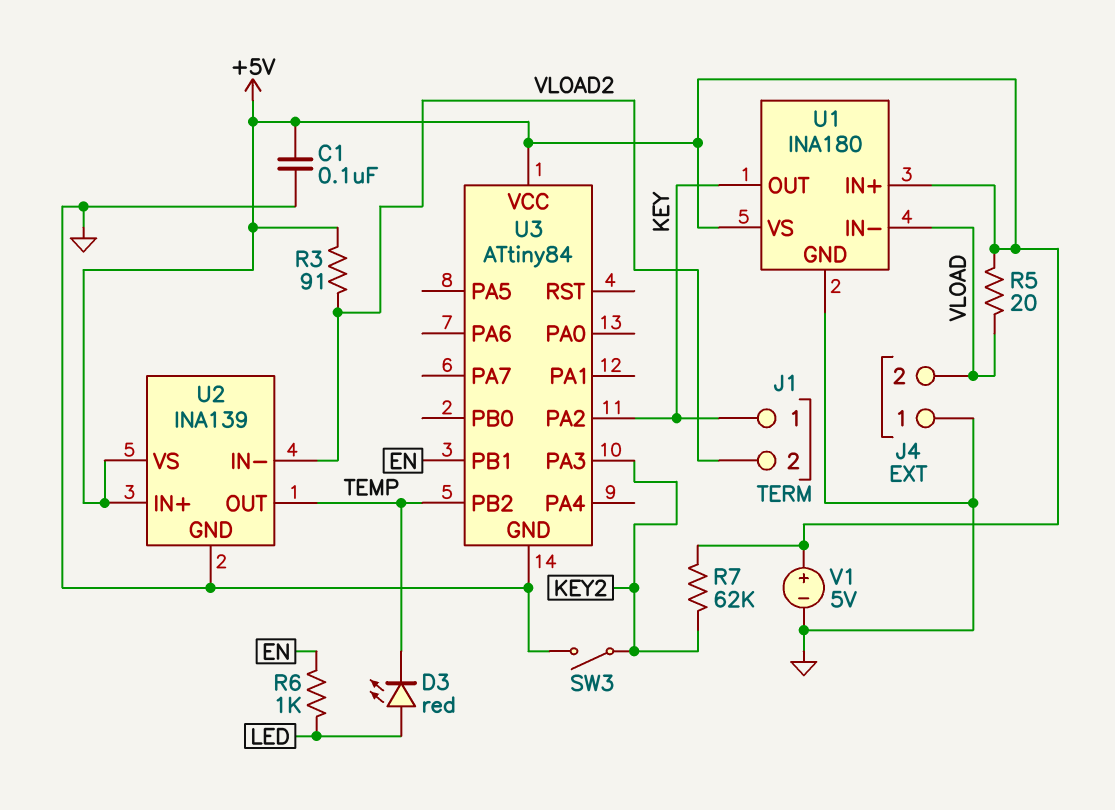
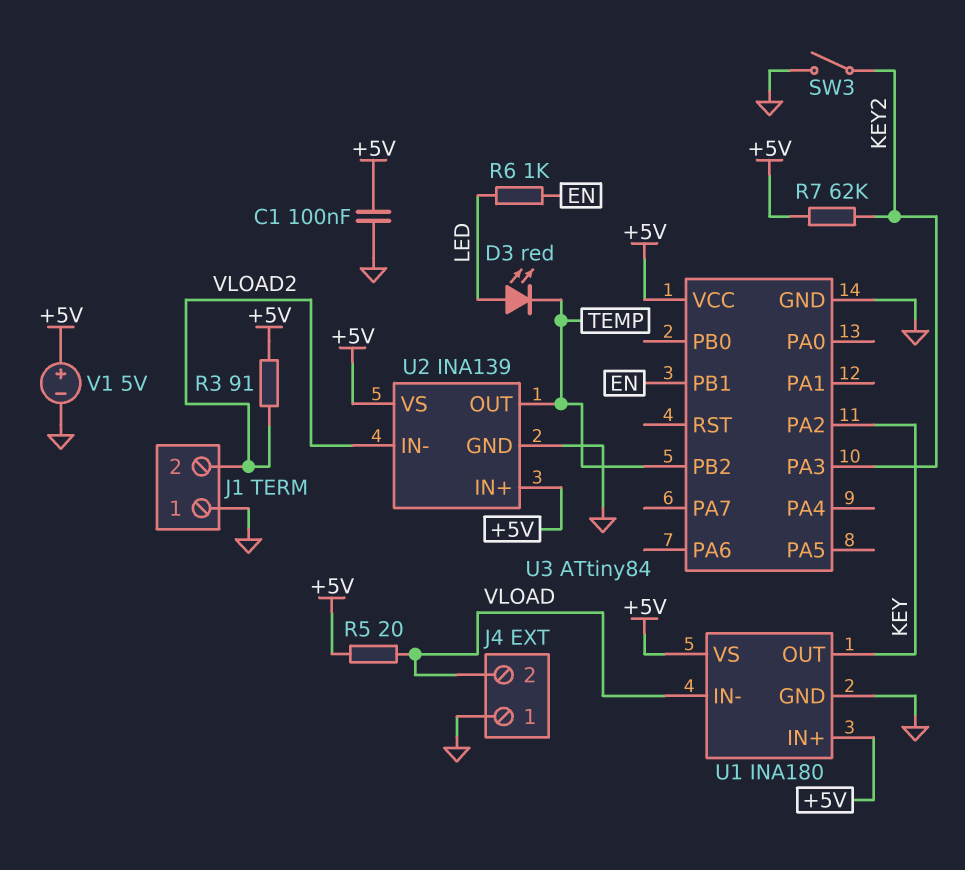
J1 pin 1: KEY -> GND

